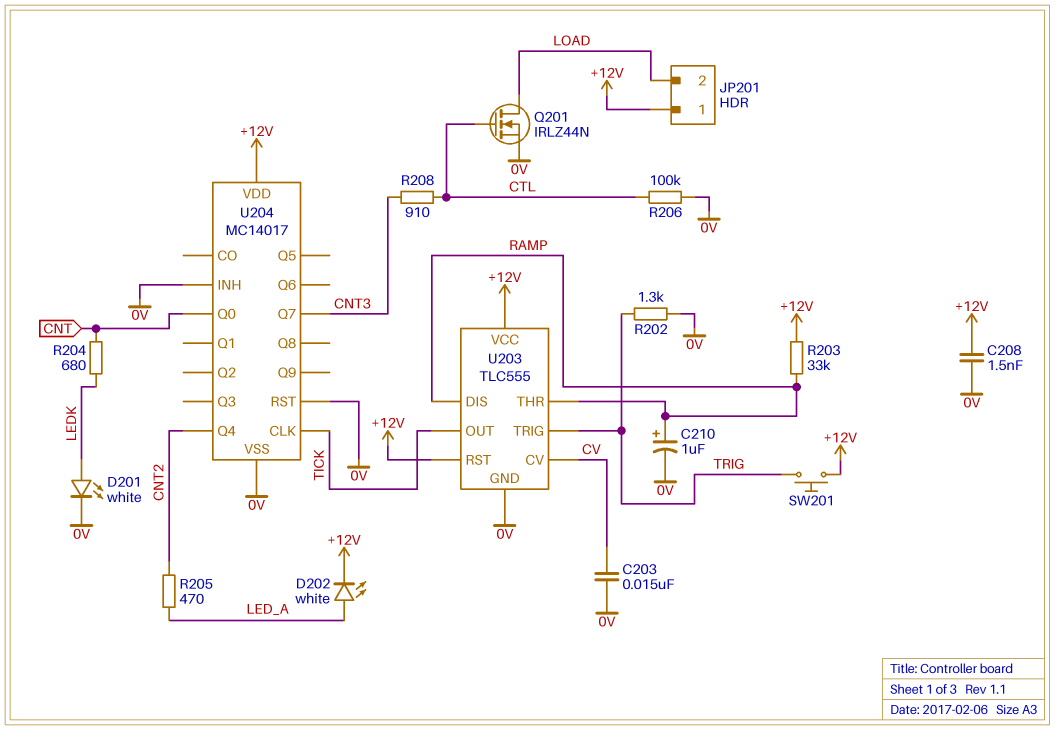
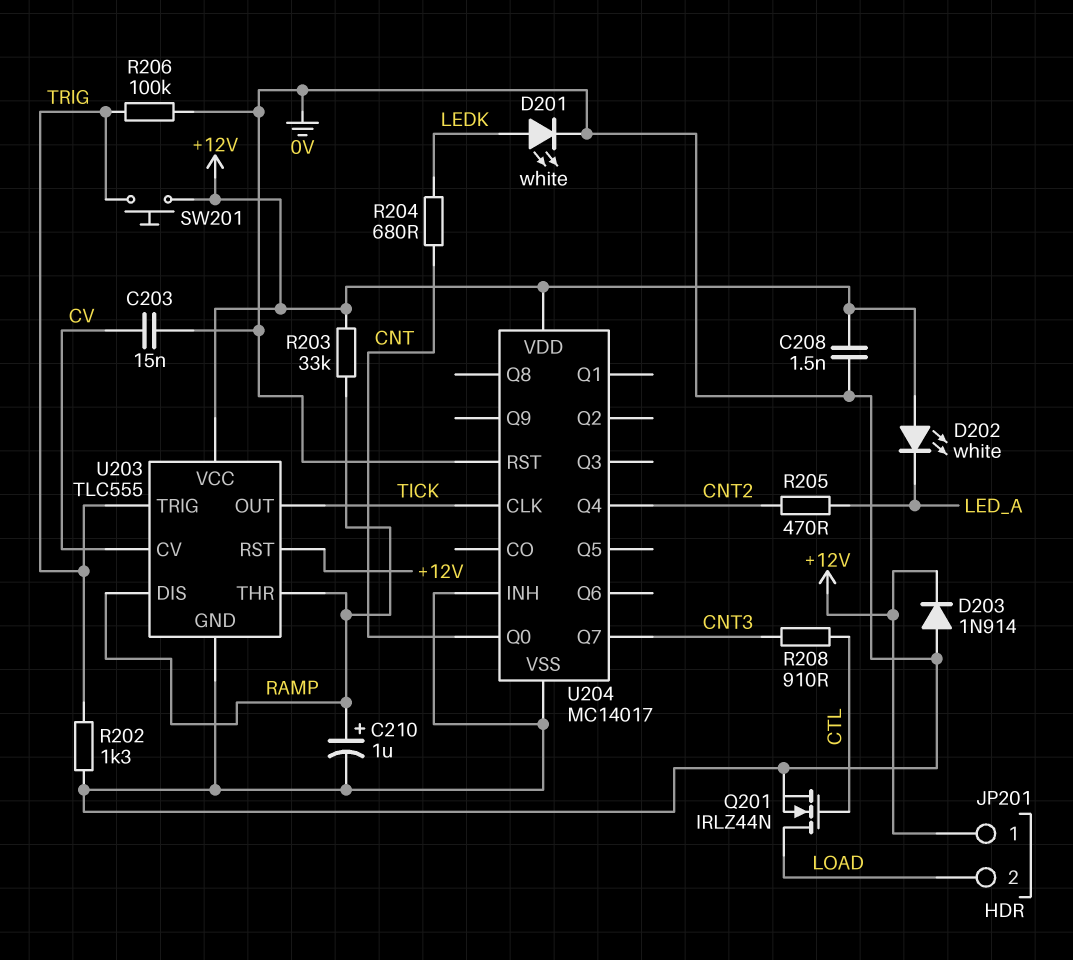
D202: LED white (A LED_A, K +12V) -> LED white (A +12V, K LED_A)
D203: none -> diode 1N914 (A 0V, K +12V)
R206: 100k (0V, CTL) -> 100k (0V, TRIG)

